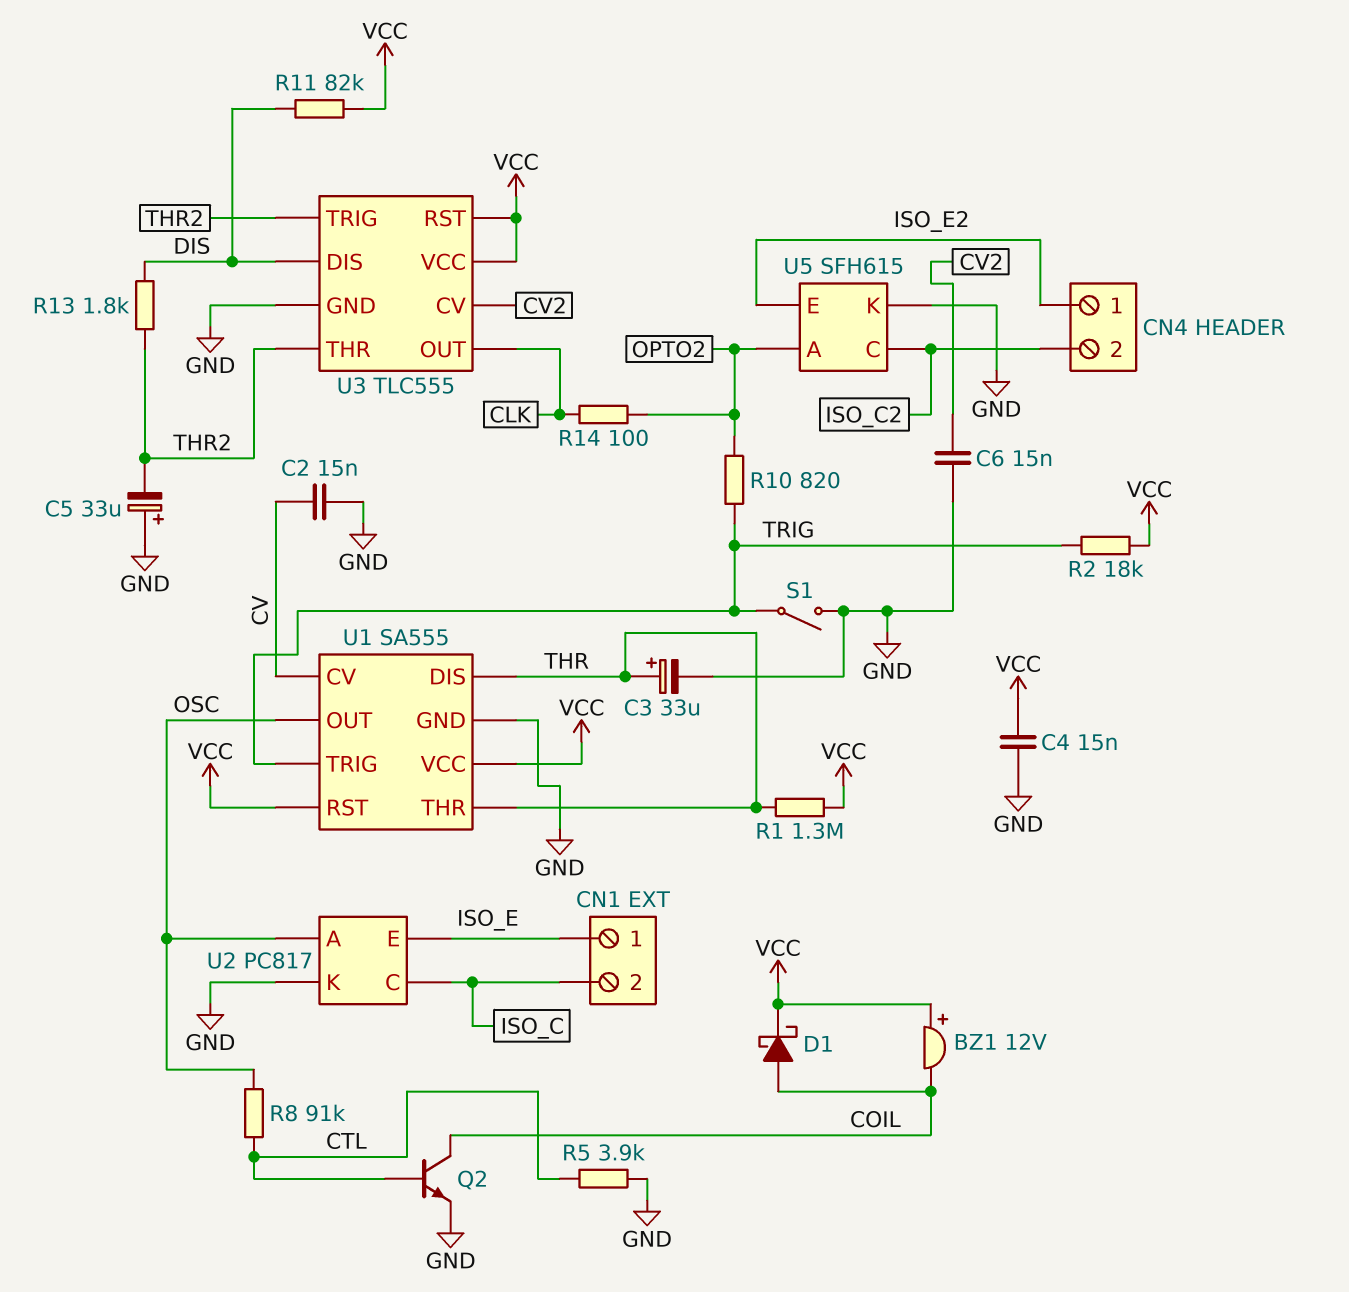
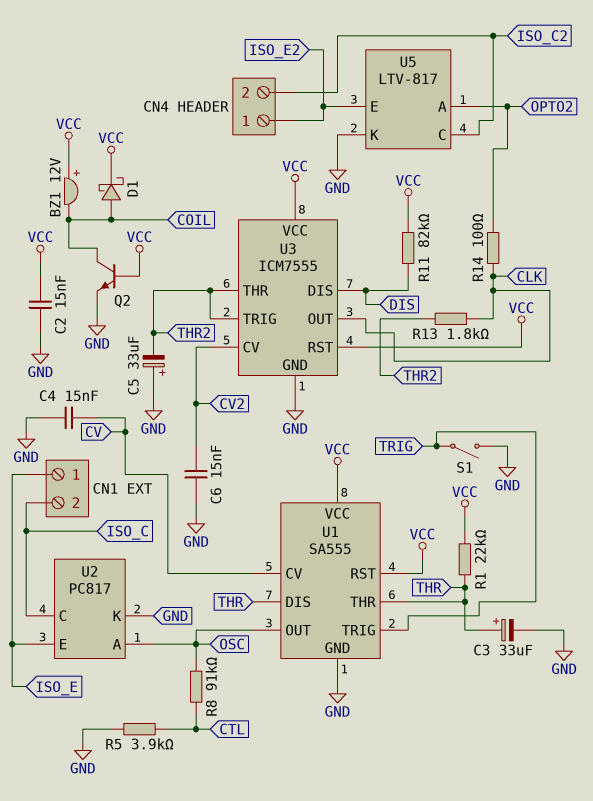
C2: 15nF (CV, GND) -> 15nF (GND, VCC)
C4: 15nF (GND, VCC) -> 15nF (CV, GND)
Q2: NPN (B CTL, C COIL, E GND) -> NPN (B VCC, C COIL, E GND)
R1: 1.3M (THR, VCC) -> 22k (THR, VCC)
R2: 18k (TRIG, VCC) -> none
R10: 820 (OPTO2, TRIG) -> none
R13: 1.8k (DIS, THR2) -> 1.8k (CLK, THR2)
U3: TLC555 -> ICM7555
U5: SFH615 -> LTV-817

